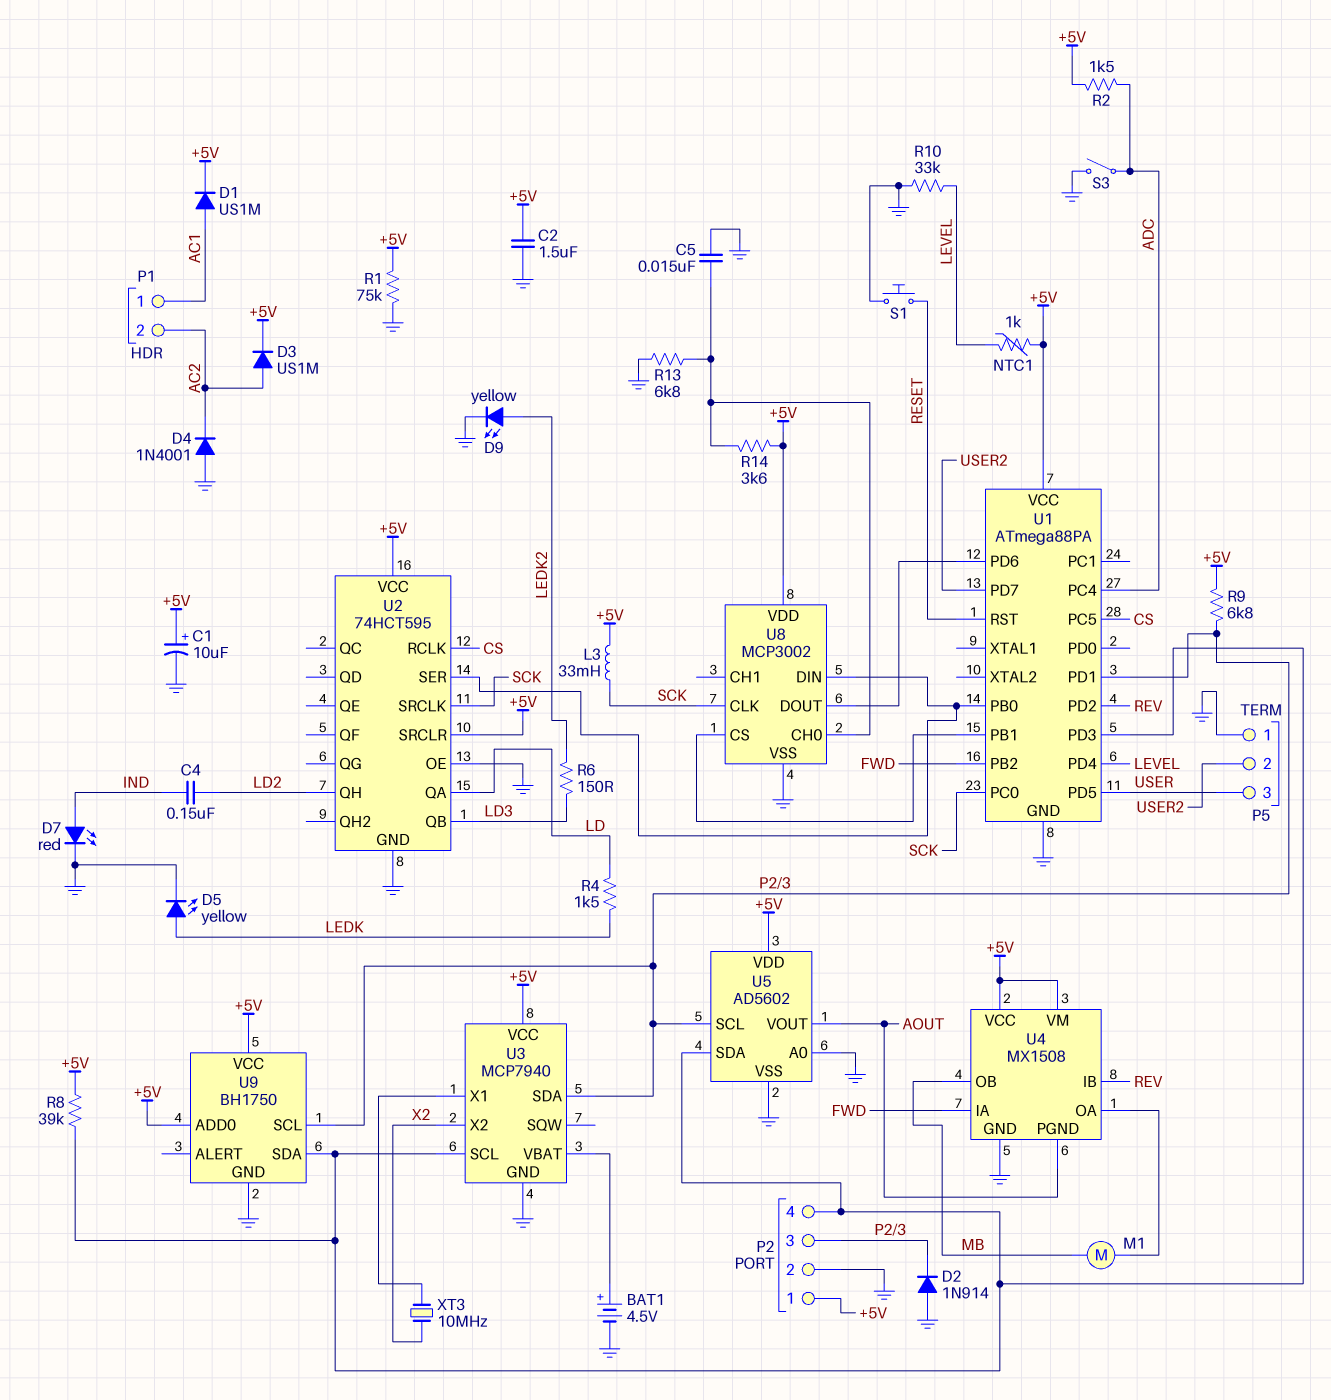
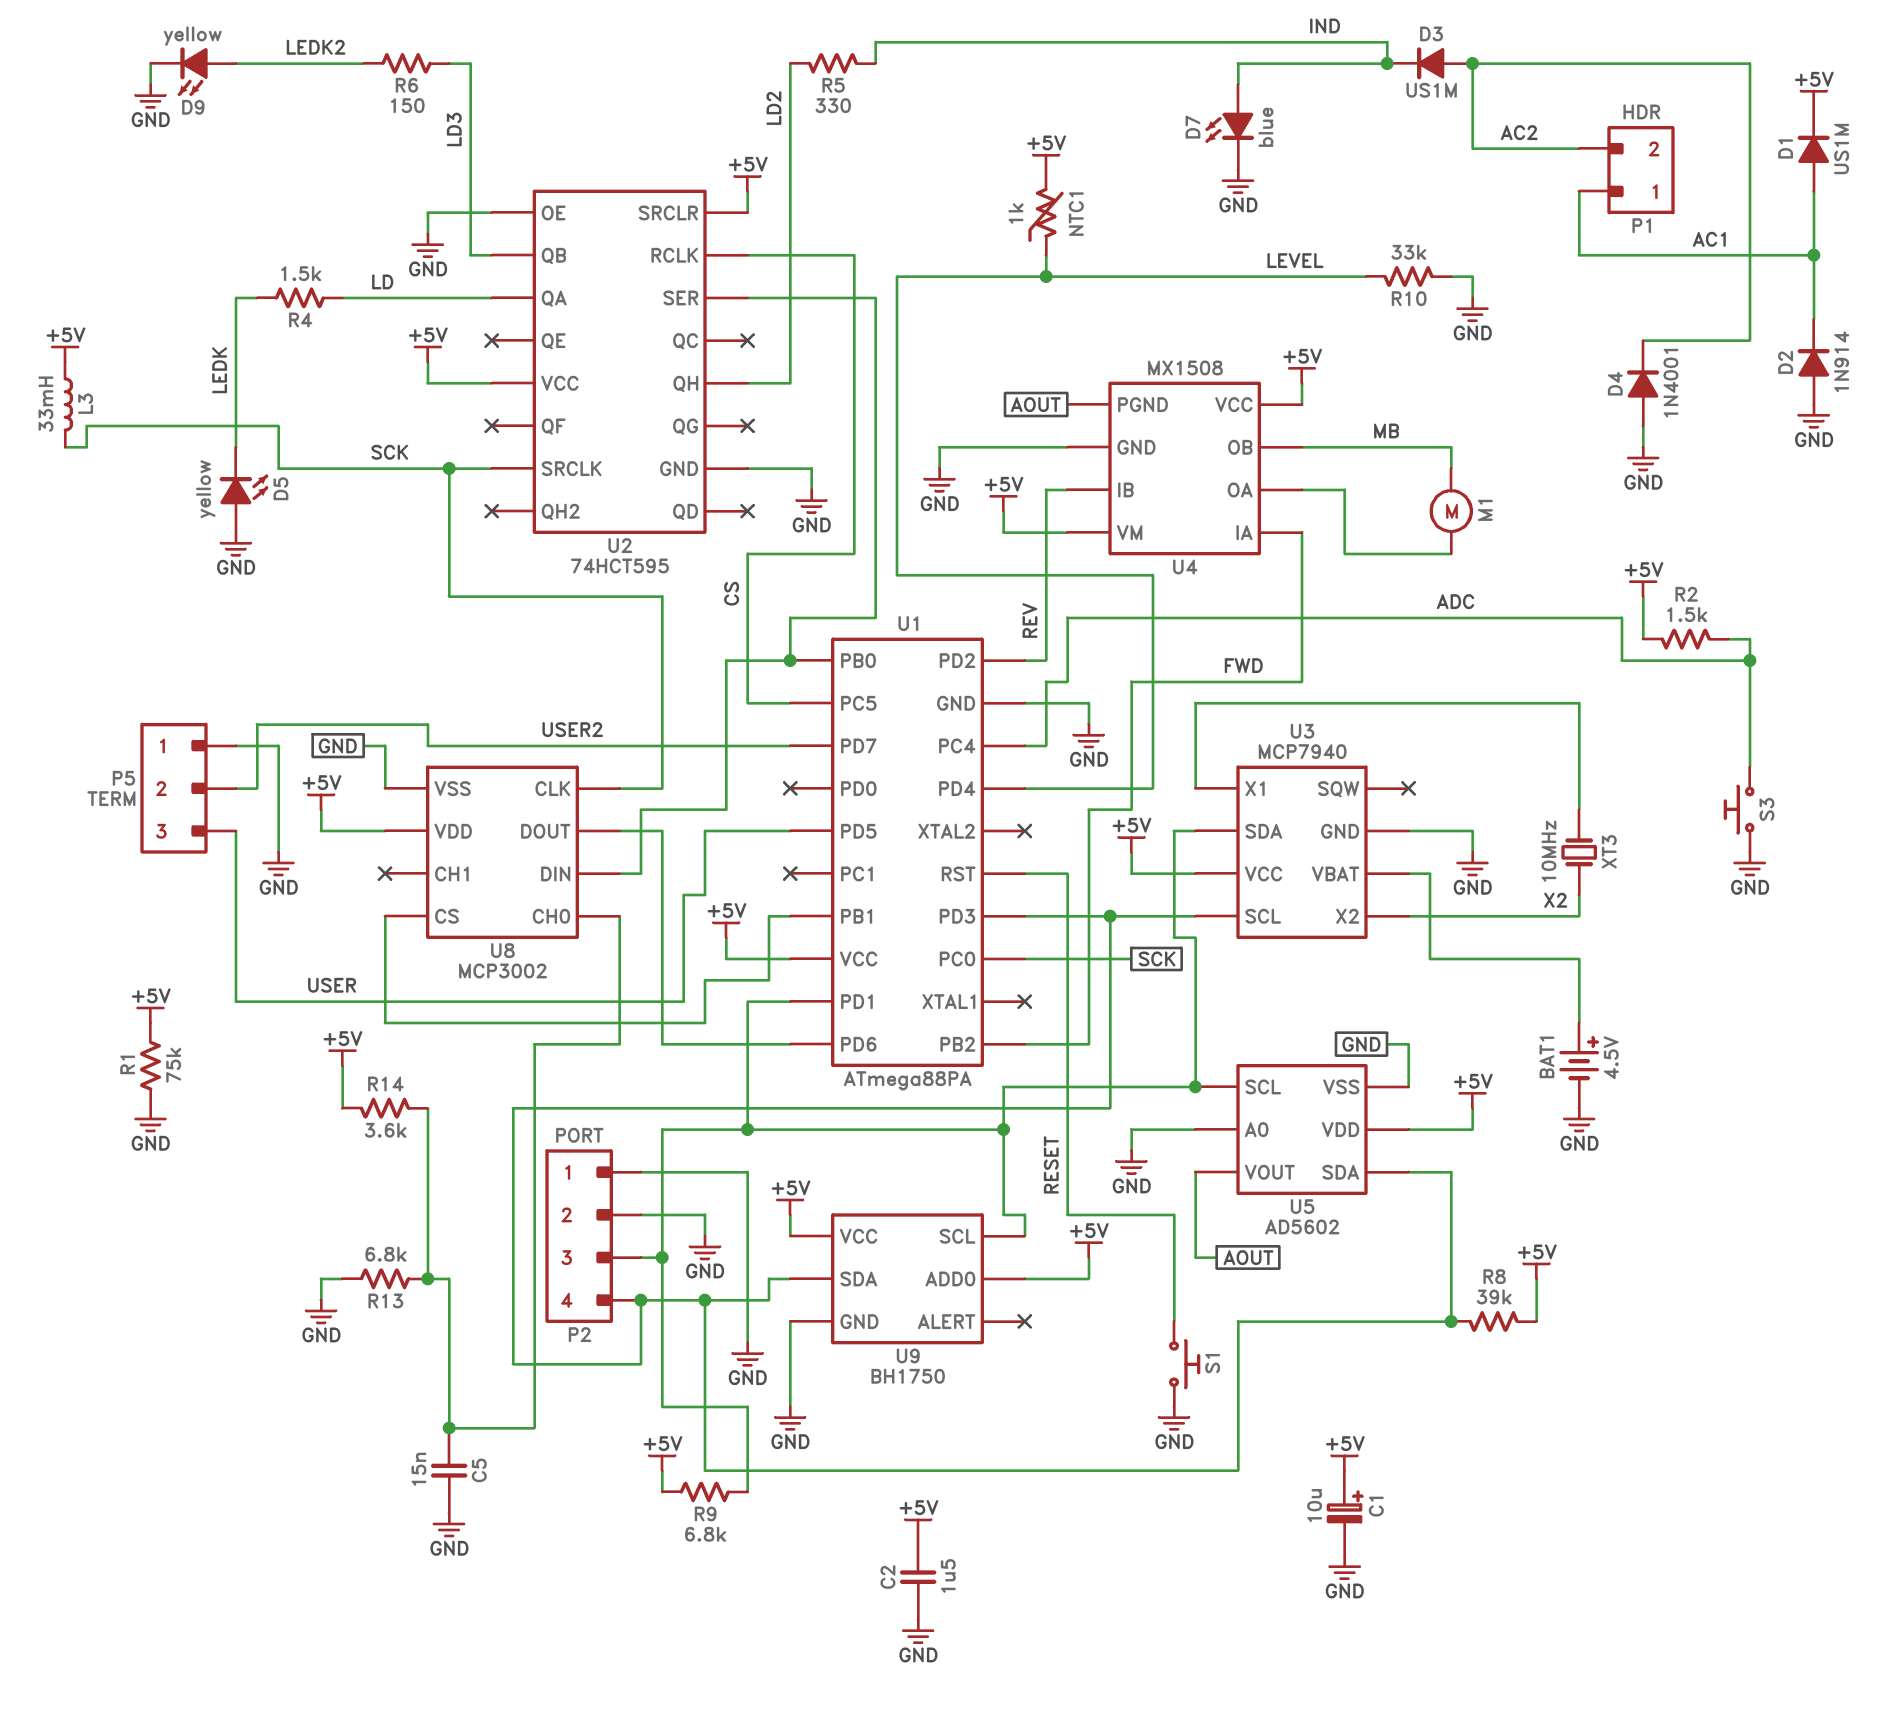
C4: 150nF (IND, LD2) -> none
D2: diode 1N914 (A GND, K P2/3) -> diode 1N914 (A GND, K AC1)
D3: diode US1M (A AC2, K +5V) -> diode US1M (A AC2, K IND)
D5: LED yellow (A LEDK, K GND) -> LED yellow (A GND, K LEDK)
D7: LED red (A IND, K GND) -> LED blue (A IND, K GND)
P2 pin 1: +5V -> GND
R5: none -> 330 (IND, LD2)
S3: switch (ADC, GND) -> button (ADC, GND)

